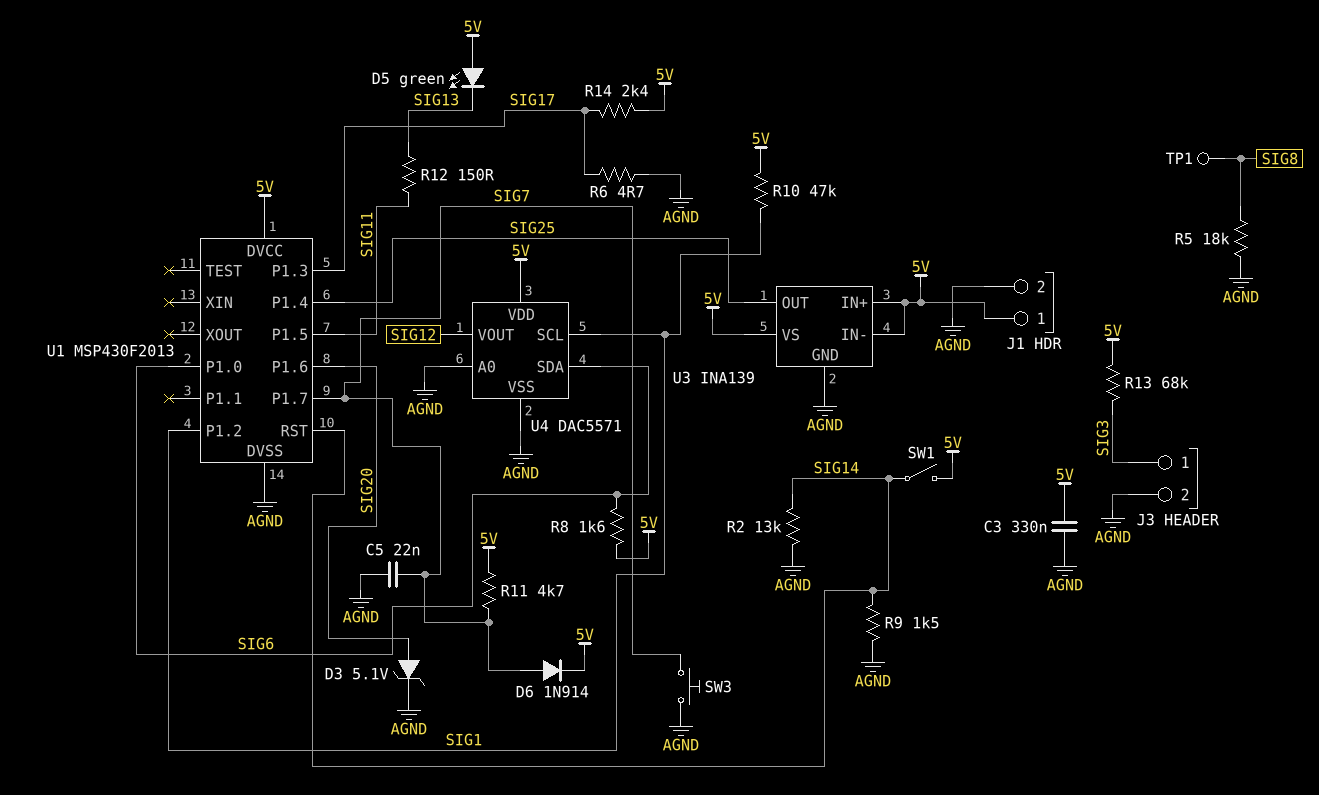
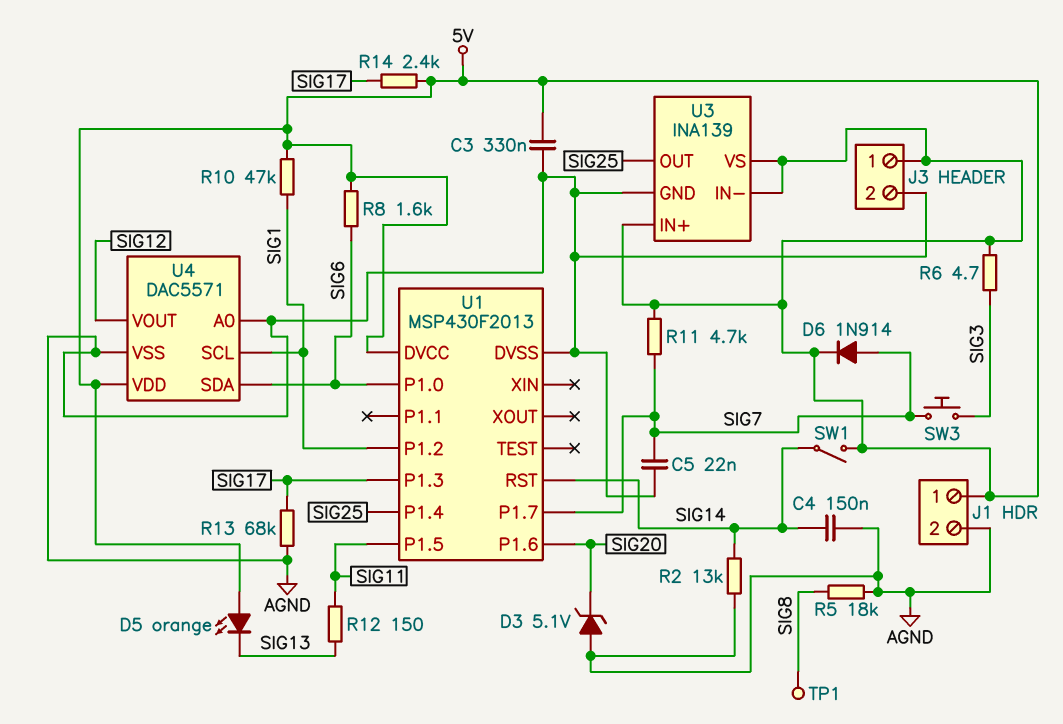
C4: none -> 150nF (AGND, SIG14)
D3: zener 5.1V (A SIG20, K AGND) -> zener 5.1V (A AGND, K SIG20)
D5: LED green (A 5V, K SIG13) -> LED orange (A 5V, K SIG13)
J3 pin 1: SIG3 -> 5V
R6: 4.7 (AGND, SIG17) -> 4.7 (5V, SIG3)
R9: 1.5k (AGND, SIG14) -> none
R13: 68k (5V, SIG3) -> 68k (AGND, SIG17)
SW3: button (AGND, SIG7) -> button (SIG3, SIG7)

